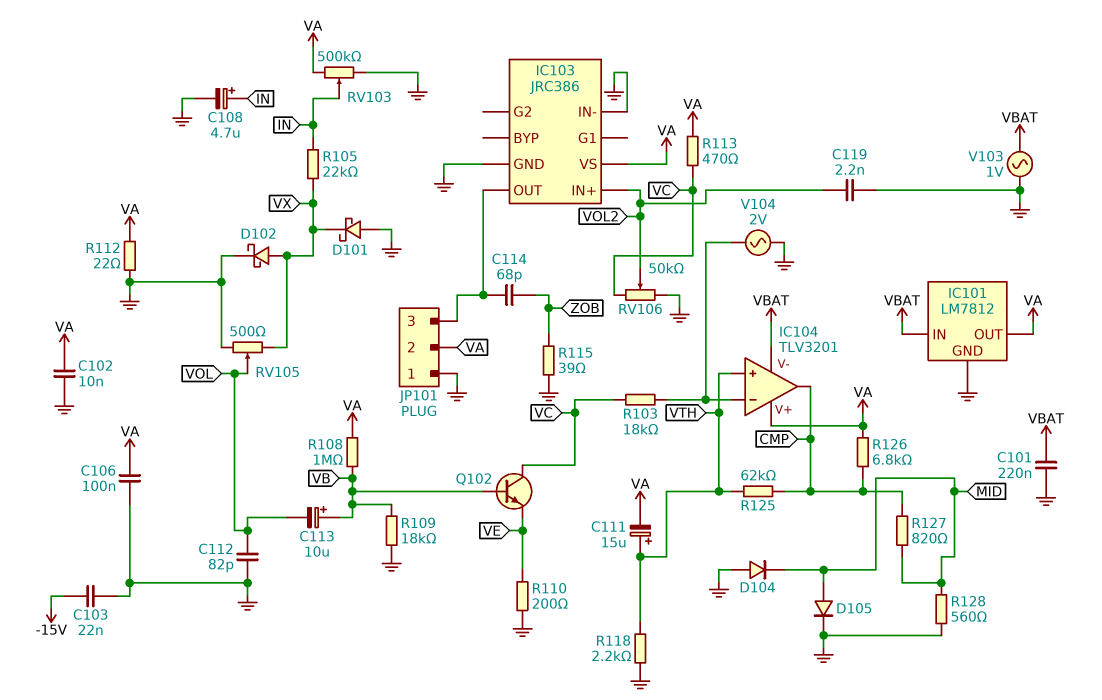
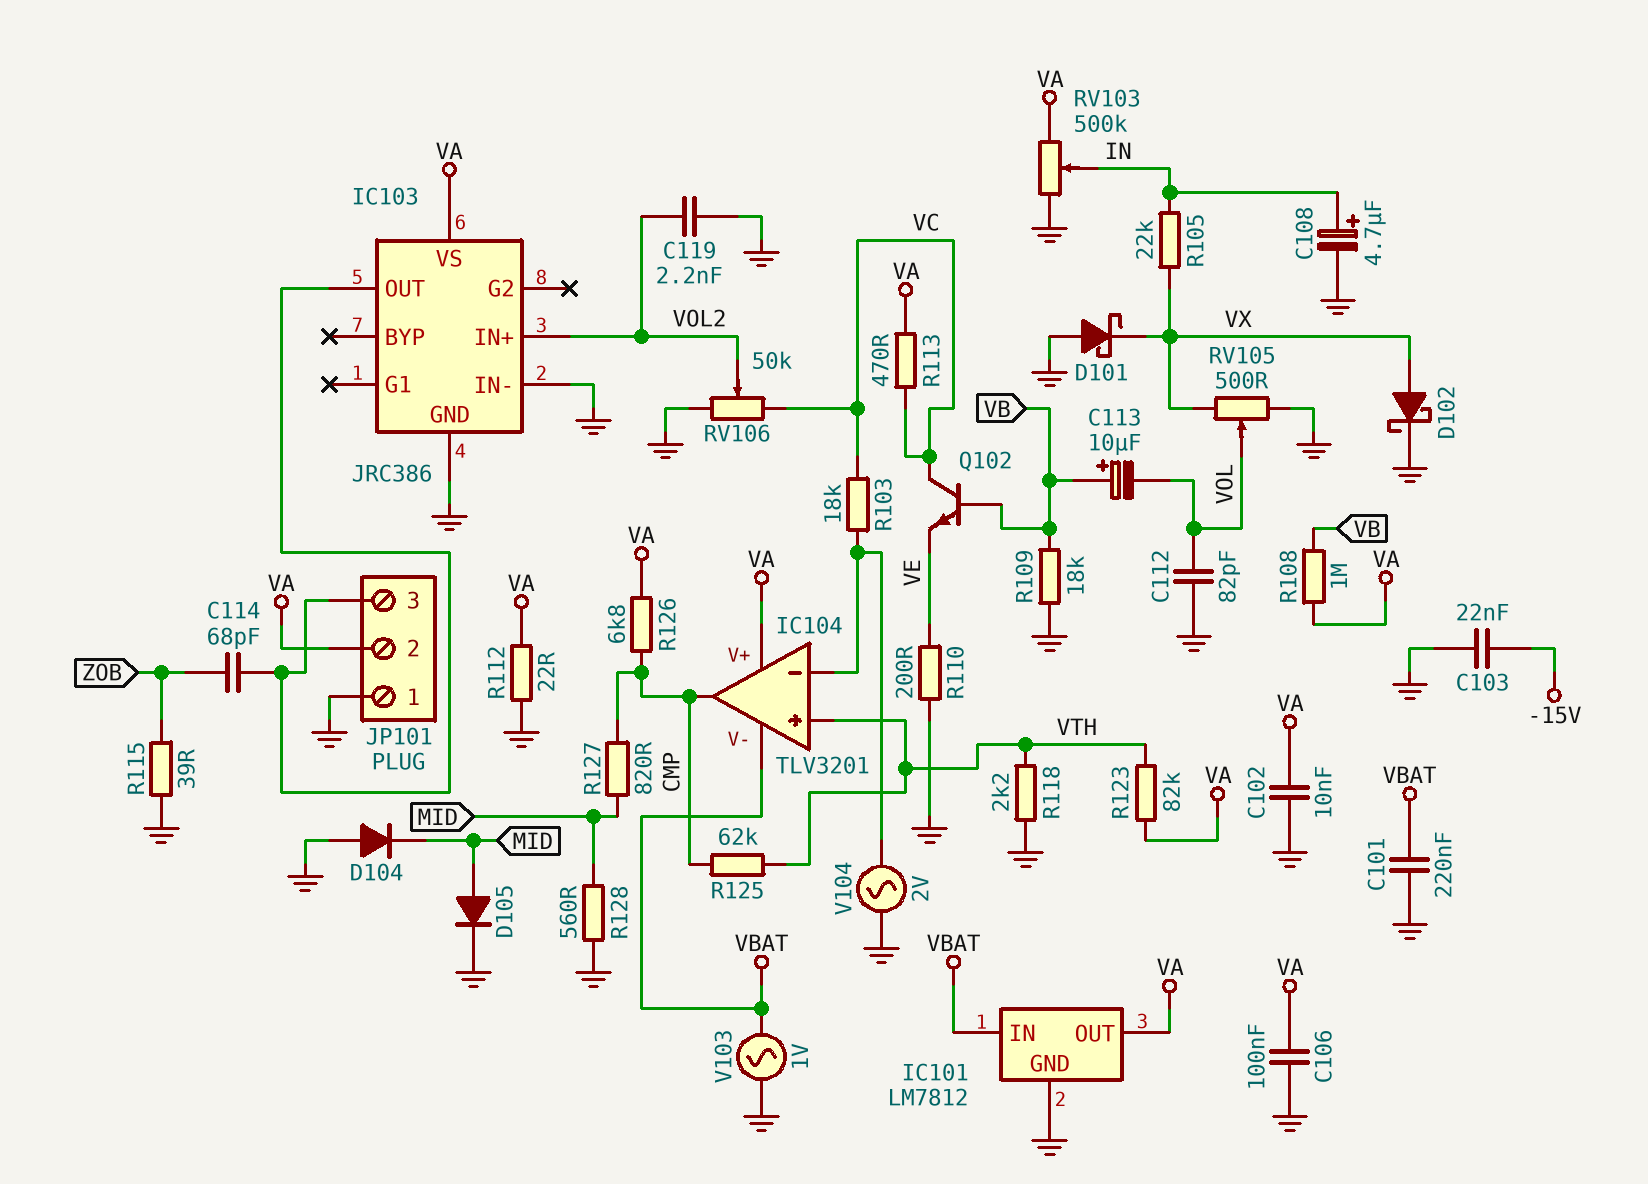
C111: 15uF (plus VTH, minus VA) -> none
R123: none -> 82k (VA, VTH)

